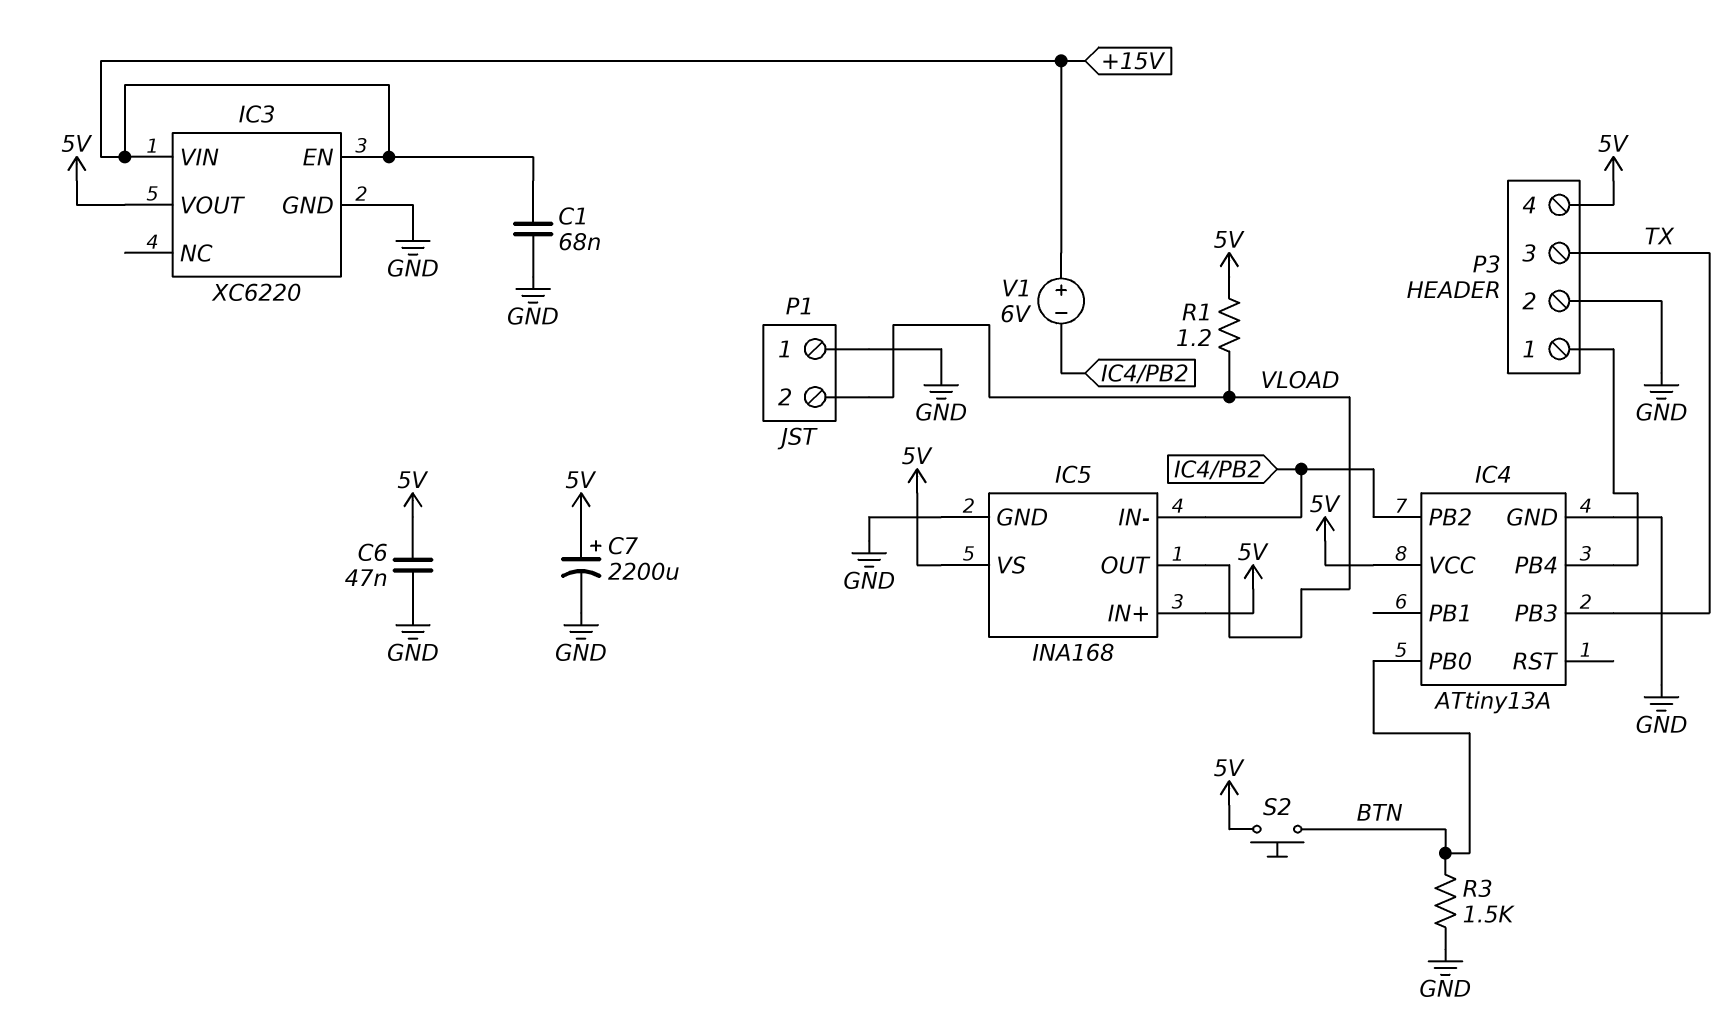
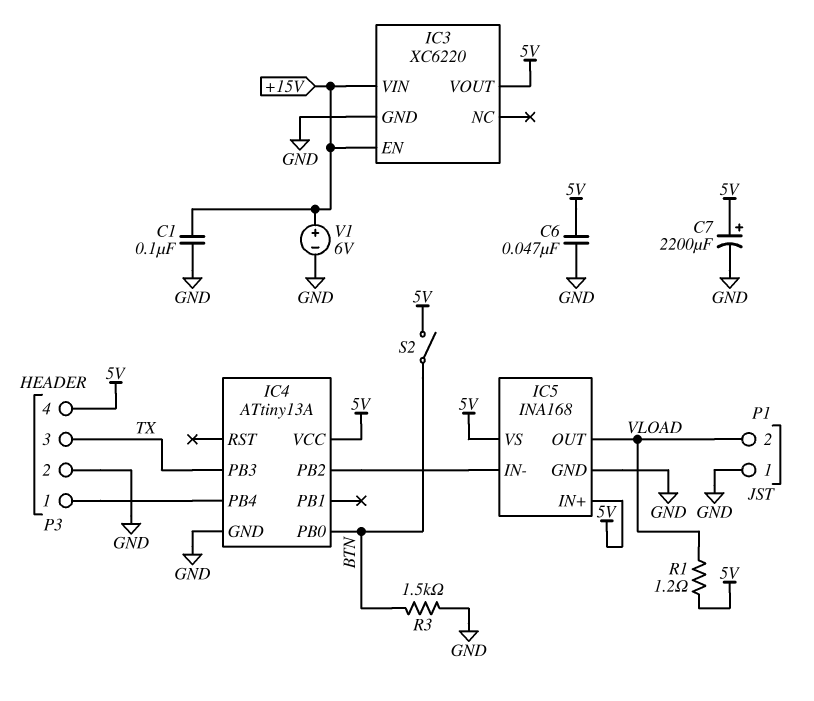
C1: 68nF (+15V, GND) -> 100nF (+15V, GND)
S2: button (5V, BTN) -> switch (5V, BTN)
V1: 6V (plus +15V, minus IC4/PB2) -> 6V (plus +15V, minus GND)

